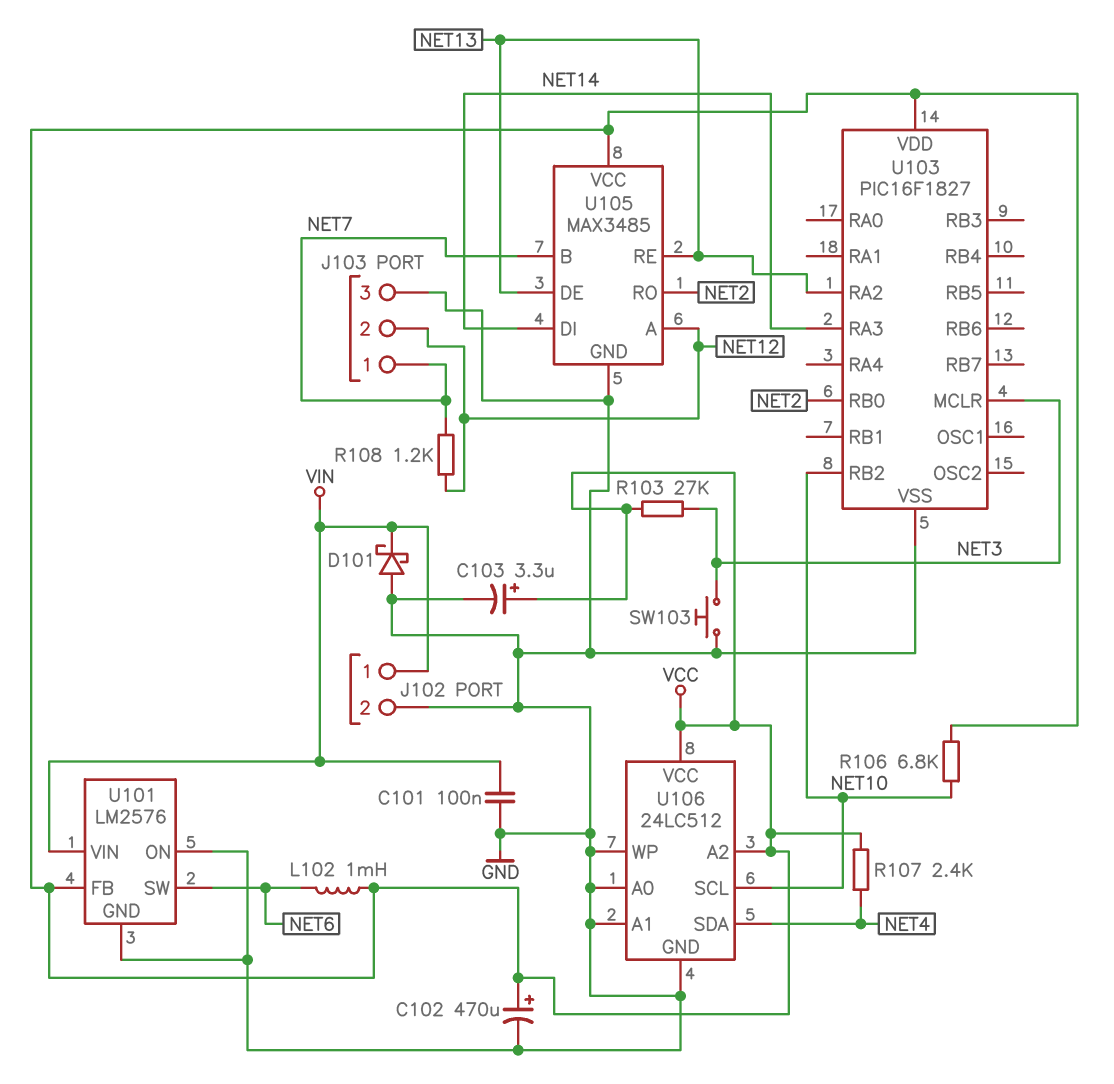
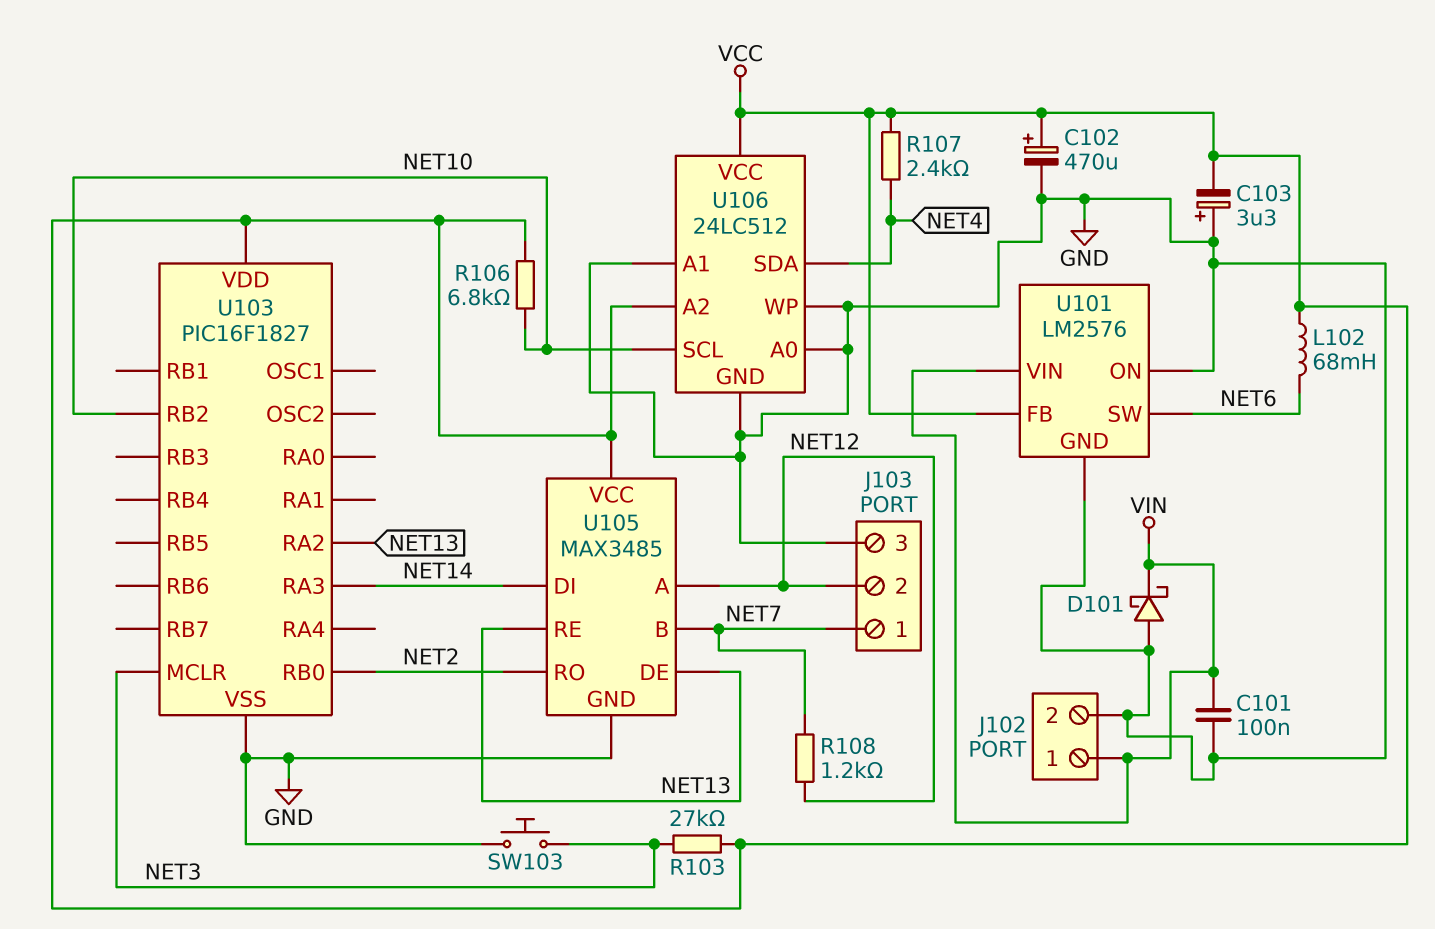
C103: 3.3uF (plus VCC, minus GND) -> 3.3uF (plus GND, minus VCC)
L102: 1mH (NET6, VCC) -> 68mH (NET6, VCC)

